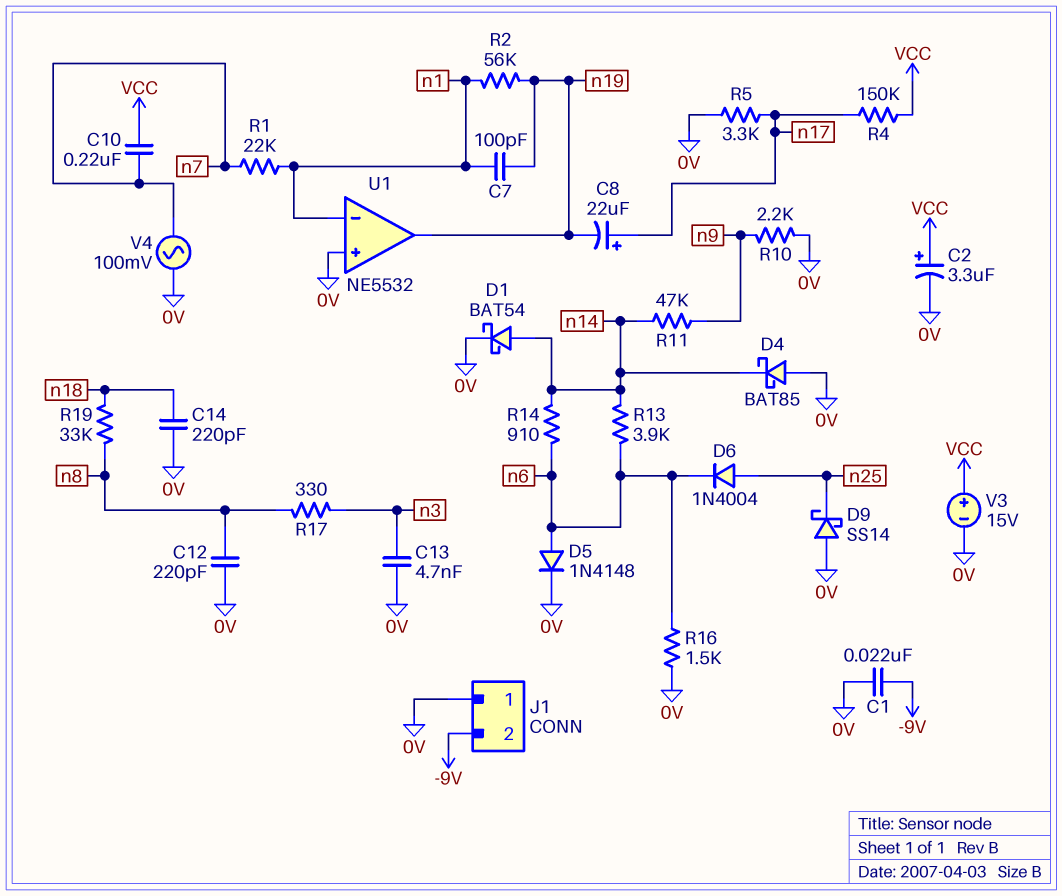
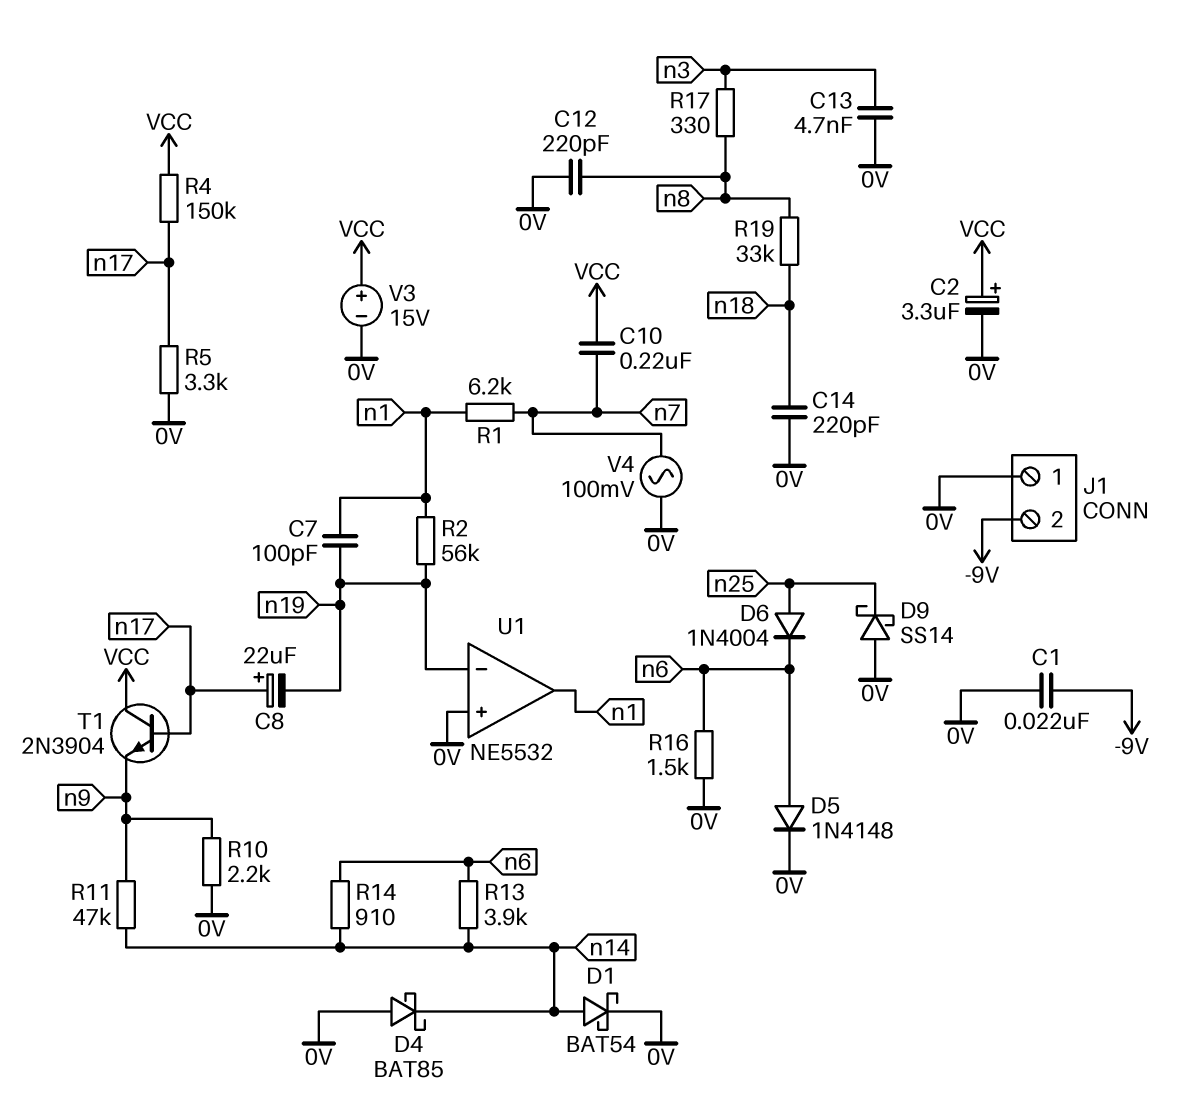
R1: 22k (n1, n7) -> 6.2k (n1, n7)
T1: none -> NPN 2N3904 (B n17, C VCC, E n9)
U1 pin in-: n1 -> n19
U1 pin out: n19 -> n1

